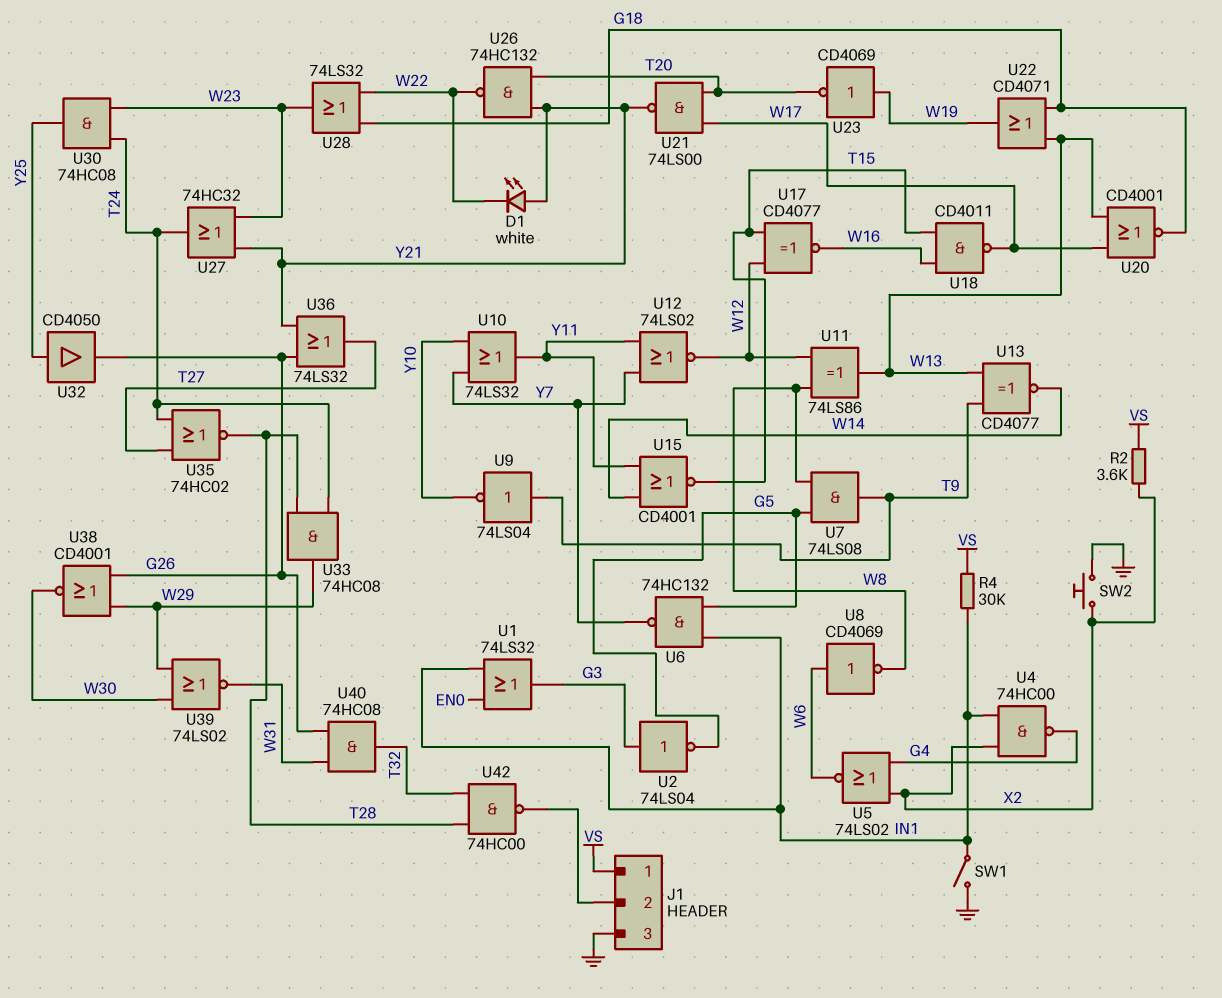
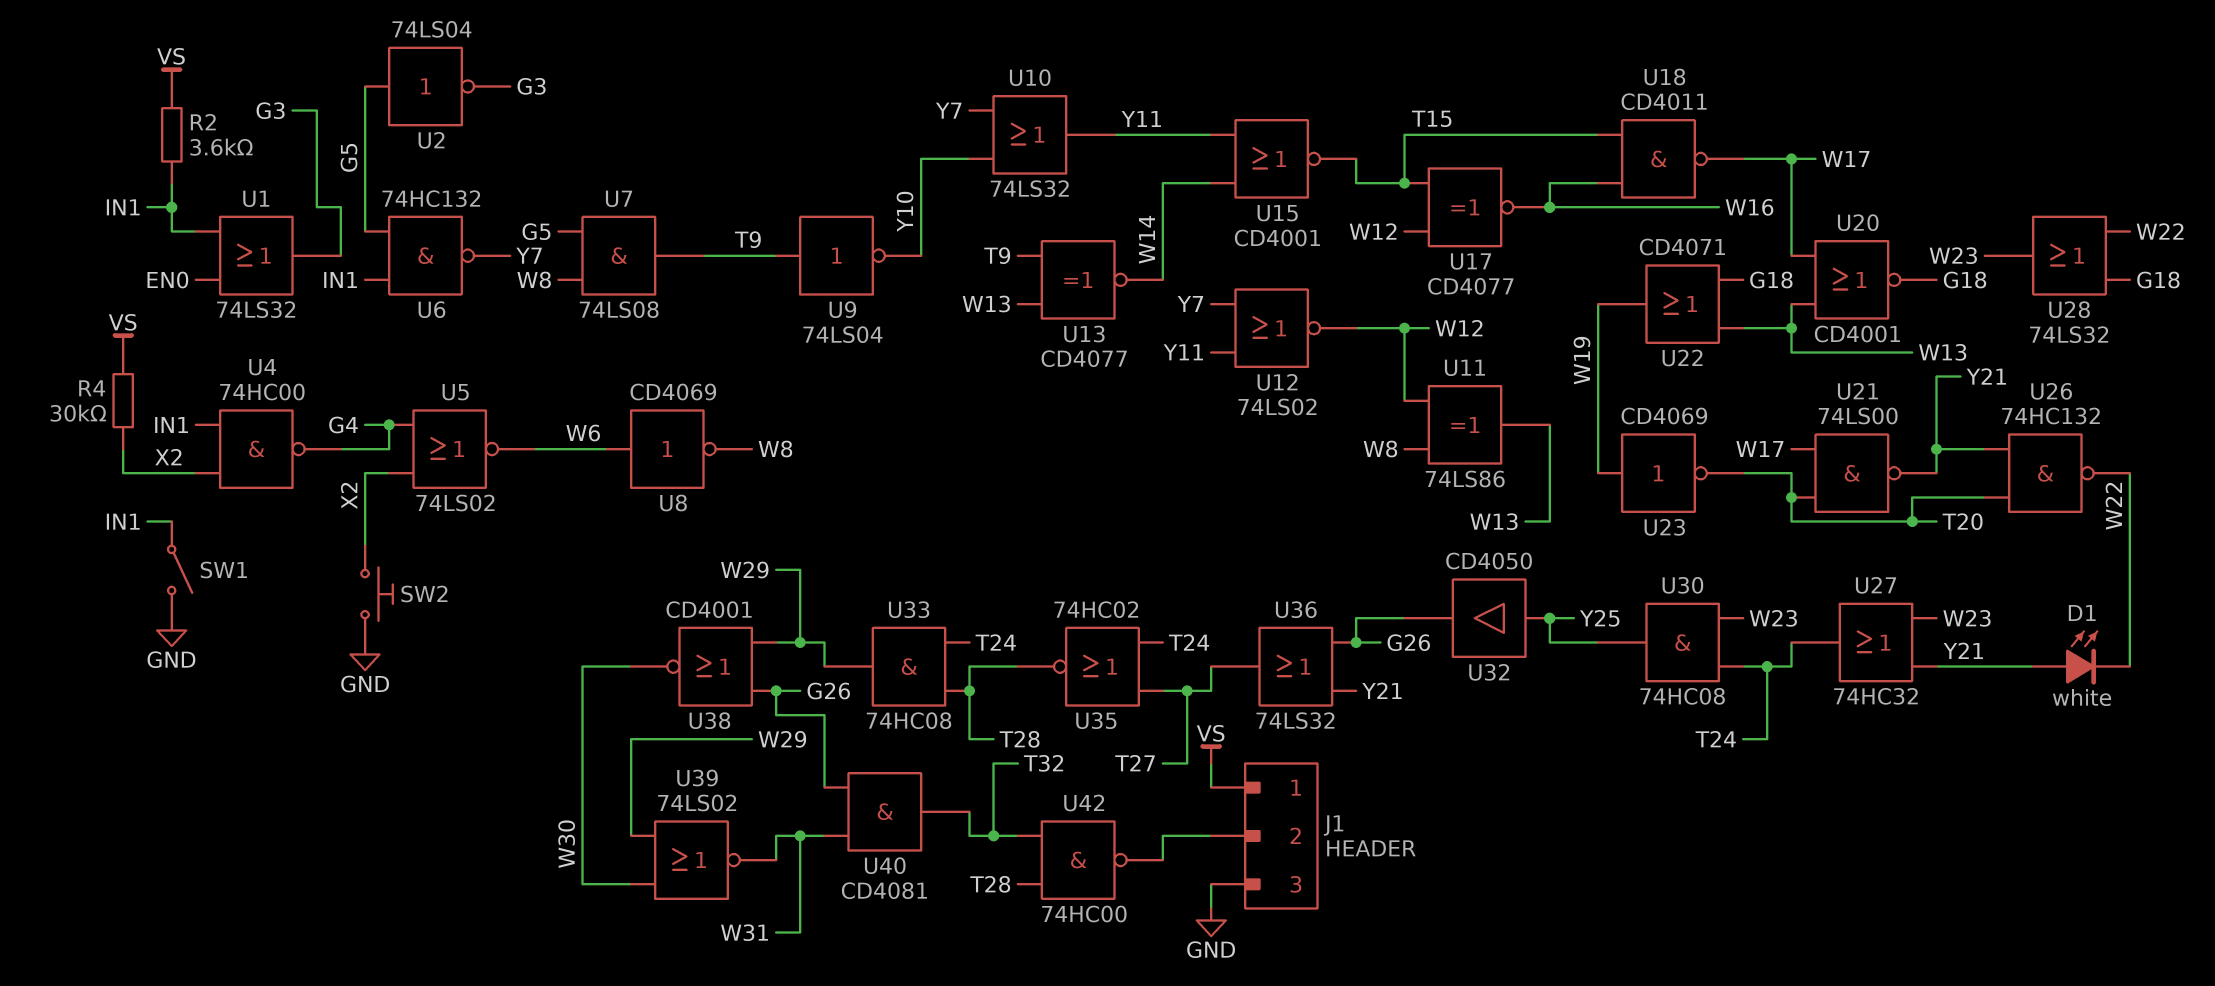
R2: 3.6k (VS, X2) -> 3.6k (IN1, VS)
R4: 30k (IN1, VS) -> 30k (VS, X2)
U2: NOT 74LS04 (in G3, out G5) -> NOT 74LS04 (in G5, out G3)
U40: AND 74HC08 (in G26, in W31, out T32) -> AND CD4081 (in G26, in W31, out T32)

